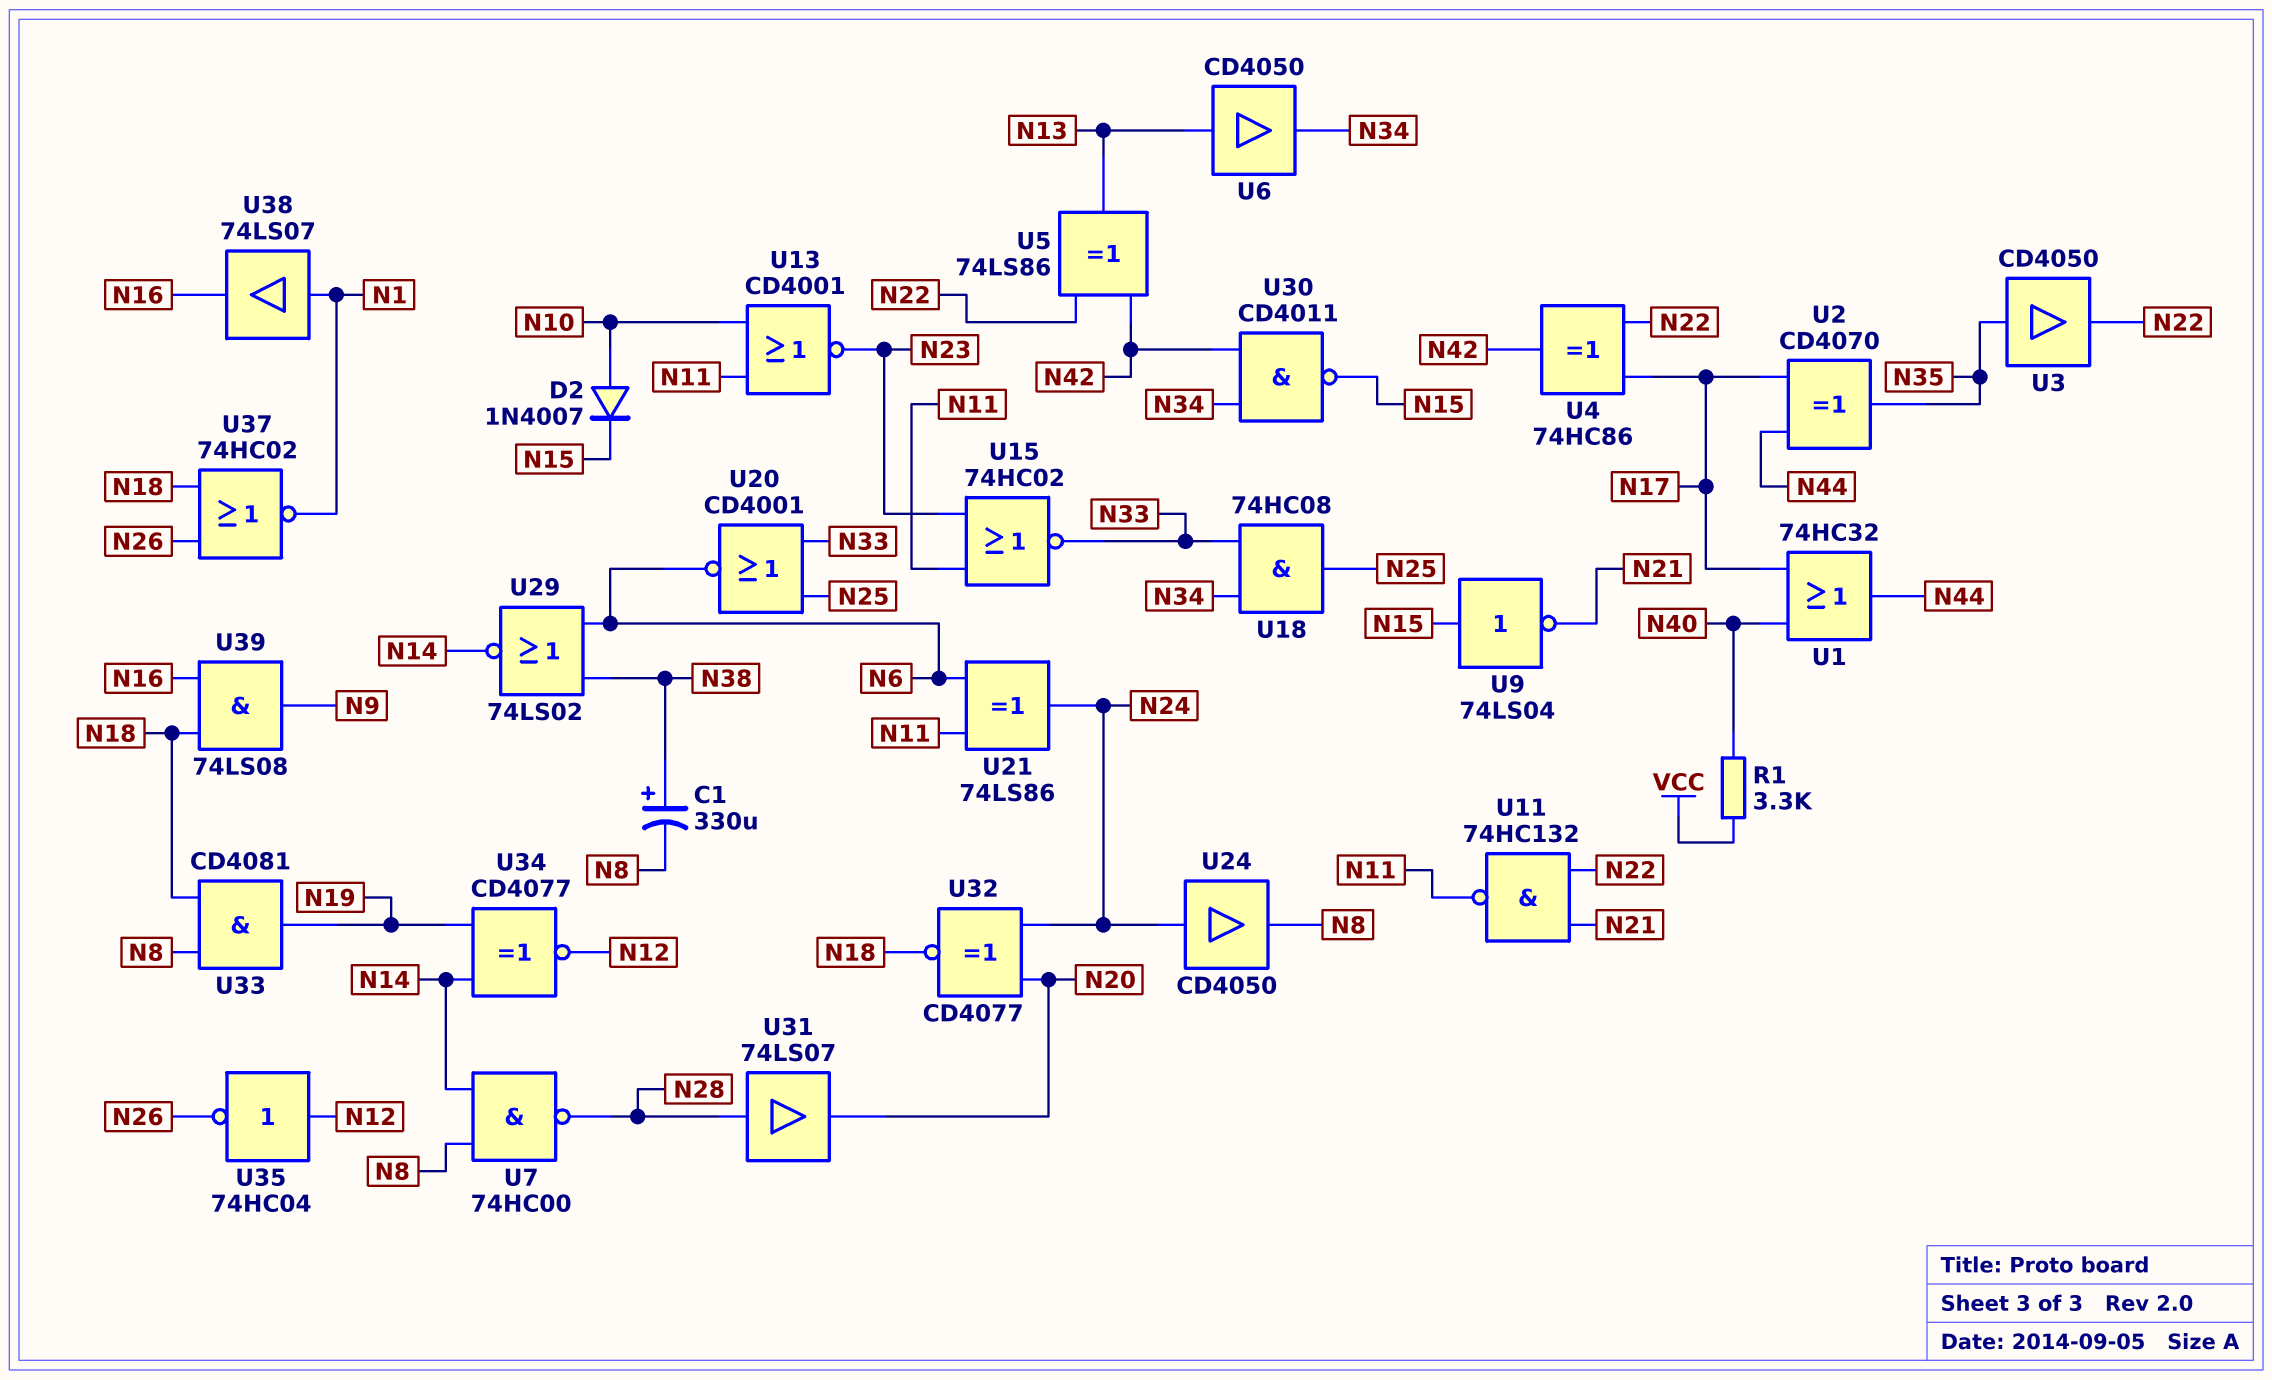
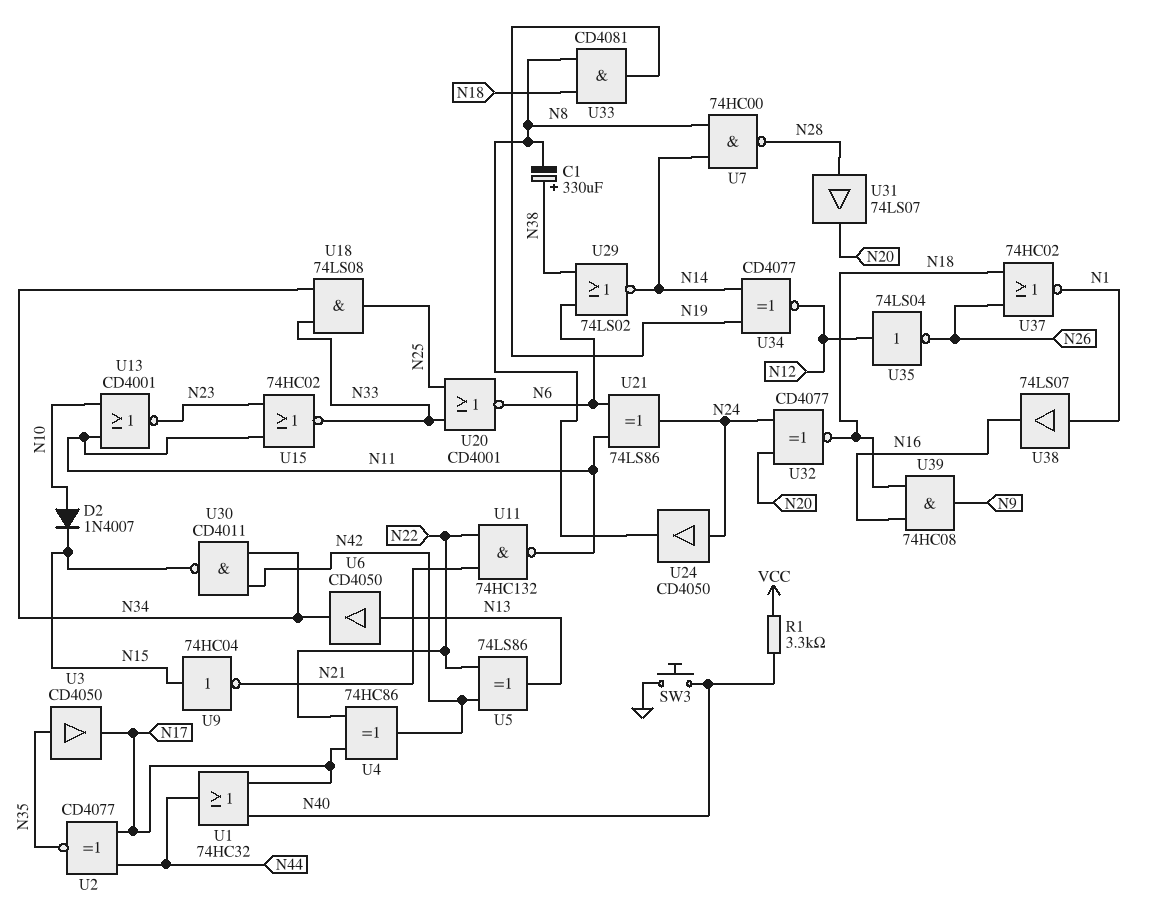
SW3: none -> button (GND, N40)
U2: XOR CD4070 (in N17, in N44, out N35) -> XNOR CD4077 (in N17, in N44, out N35)
U3: buffer CD4050 (in N35, out N22) -> buffer CD4050 (in N35, out N17)
U9: NOT 74LS04 (in N15, out N21) -> NOT 74HC04 (in N15, out N21)
U18: AND 74HC08 (in N33, in N34, out N25) -> AND 74LS08 (in N33, in N34, out N25)
U35: NOT 74HC04 (in N12, out N26) -> NOT 74LS04 (in N12, out N26)
U39: AND 74LS08 (in N16, in N18, out N9) -> AND 74HC08 (in N16, in N18, out N9)

